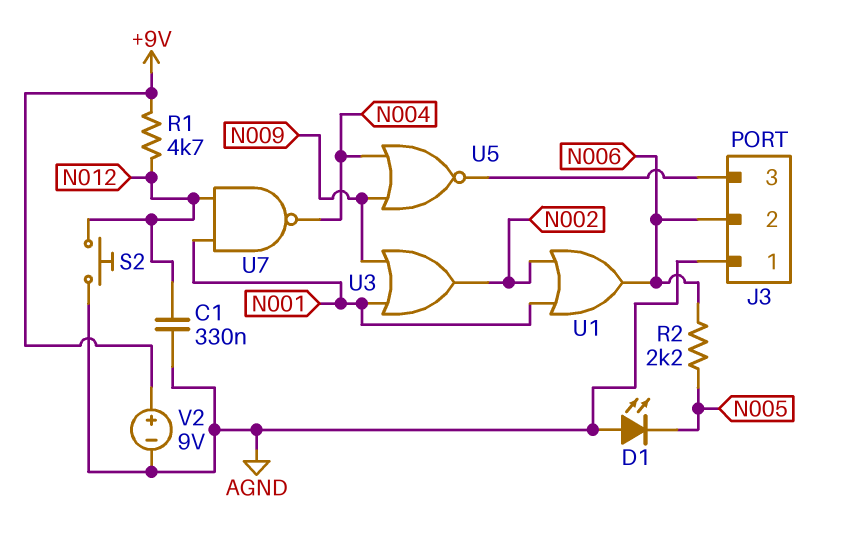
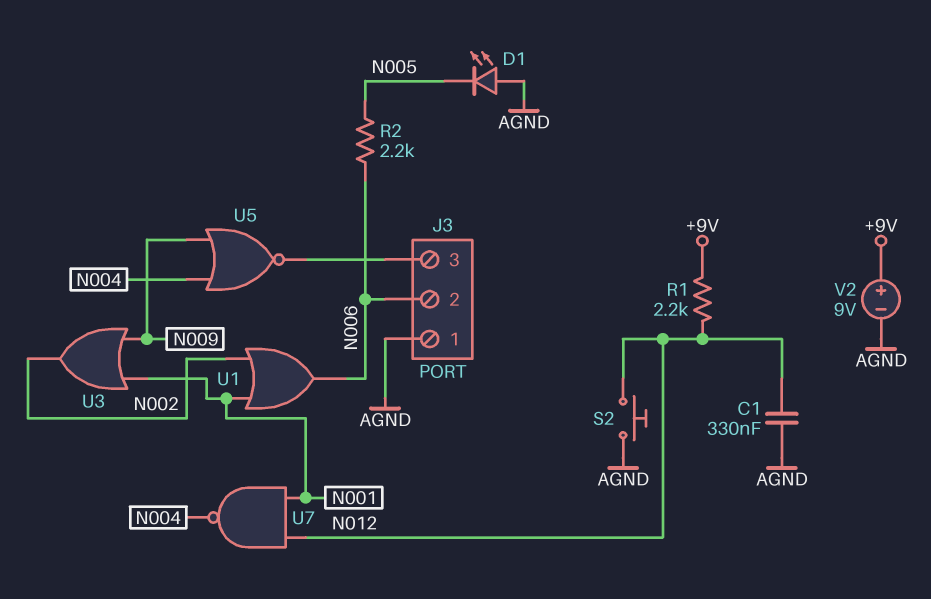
R1: 4.7k (+9V, N012) -> 2.2k (+9V, N012)

